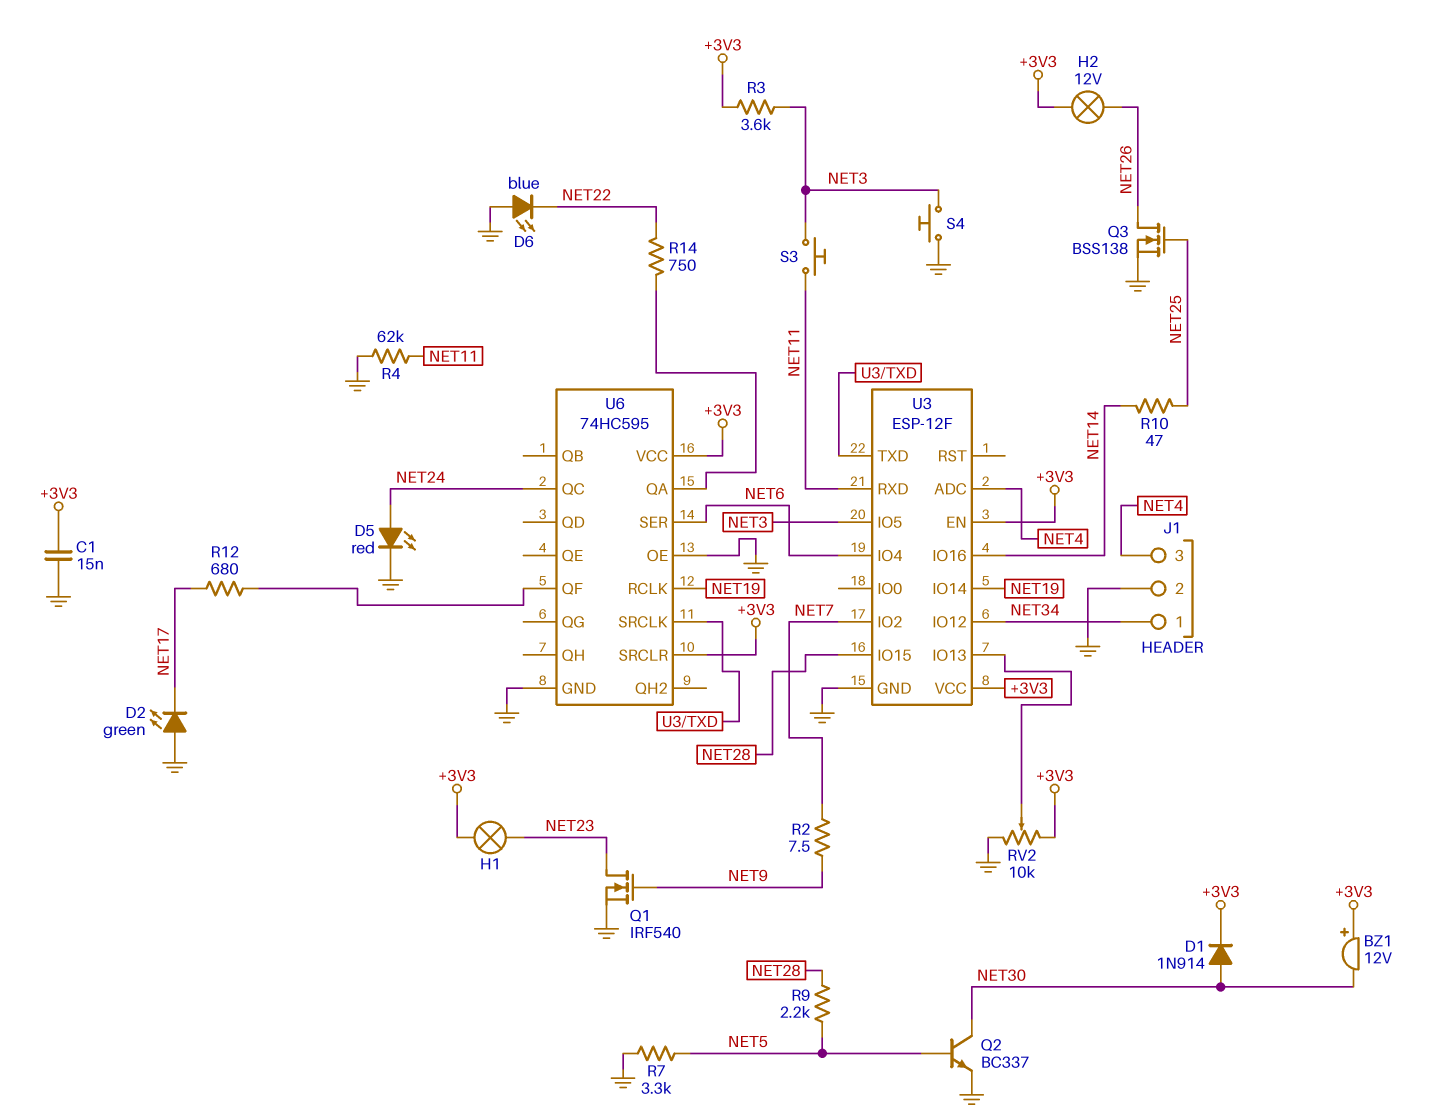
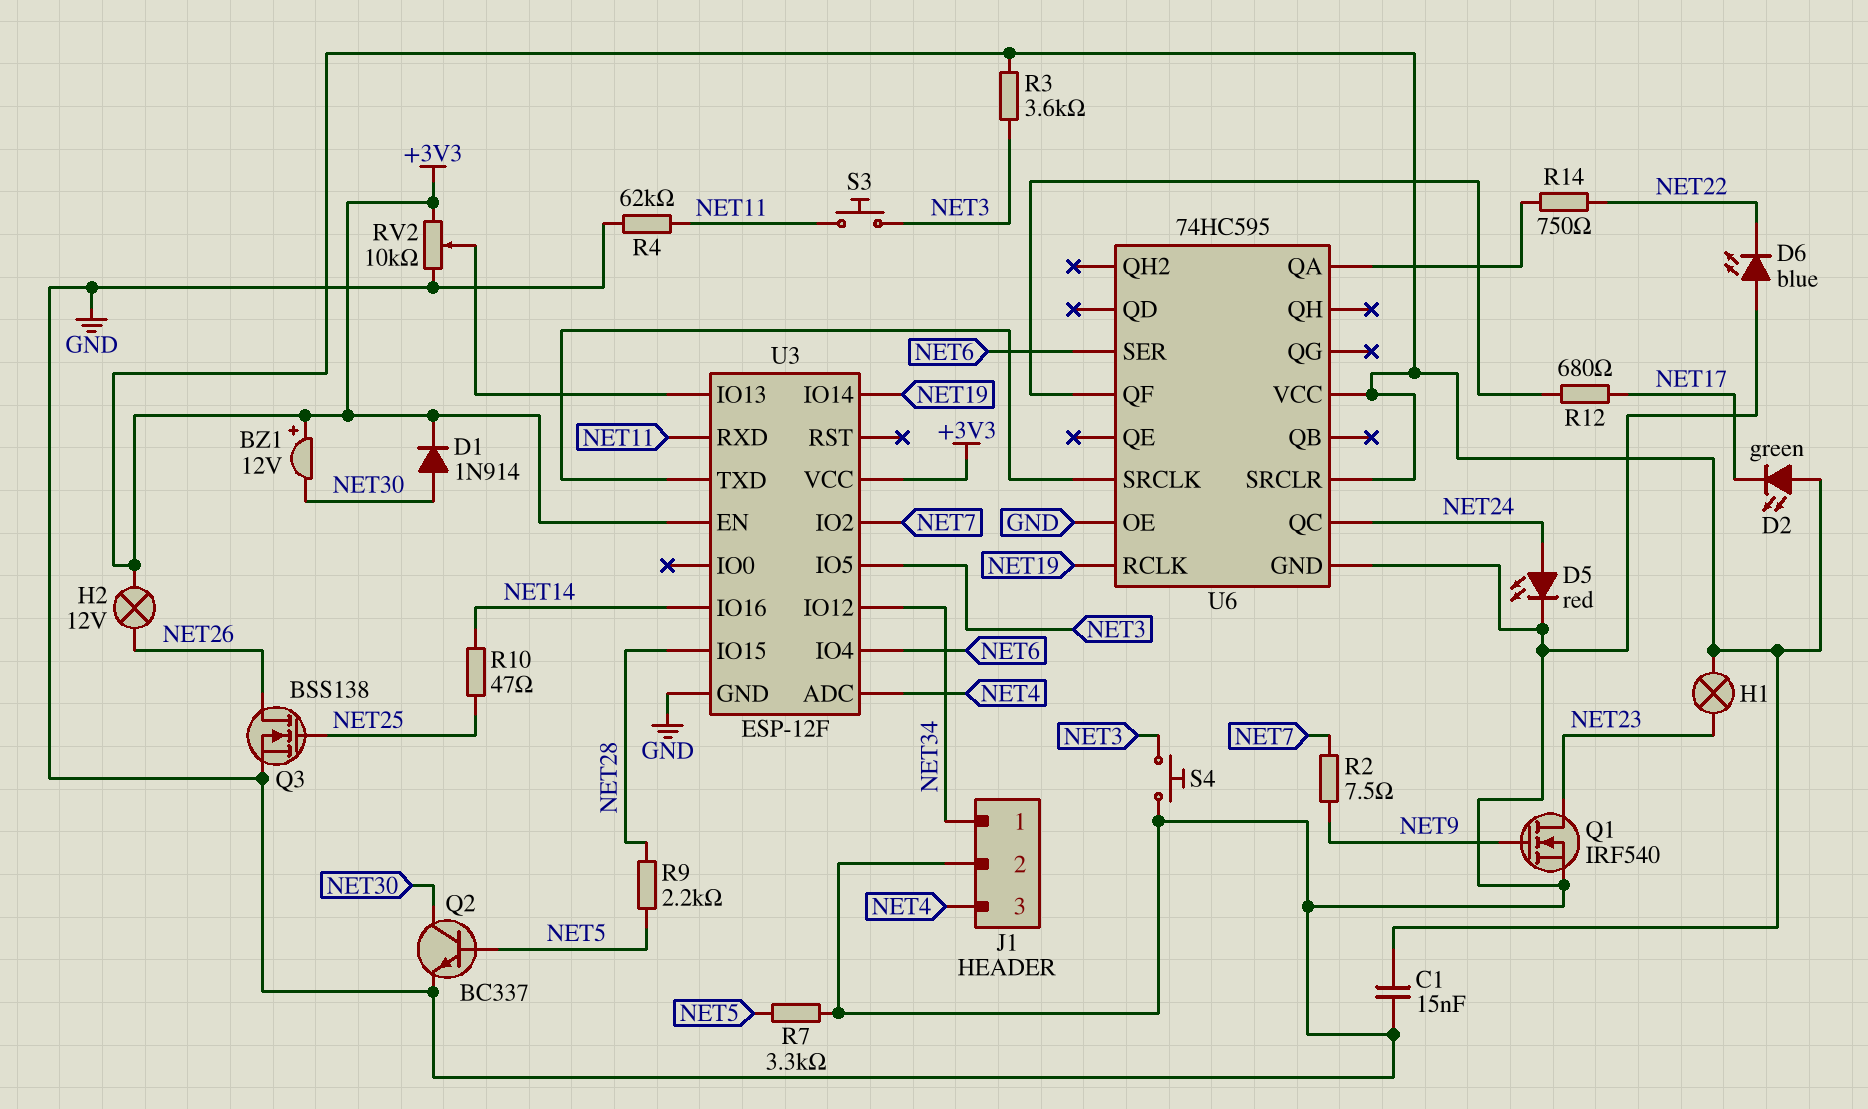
D2: LED green (A GND, K NET17) -> LED green (A +3V3, K NET17)

